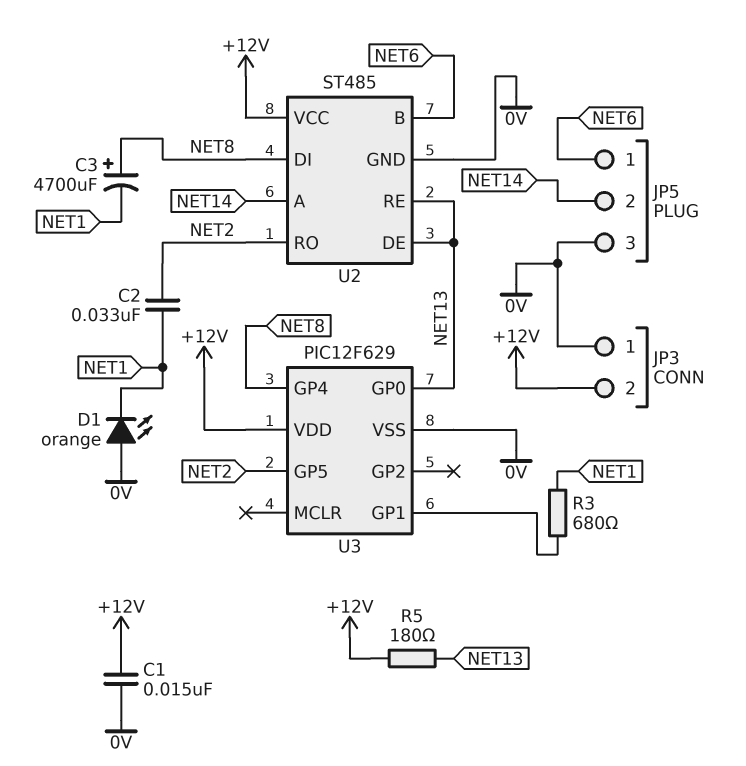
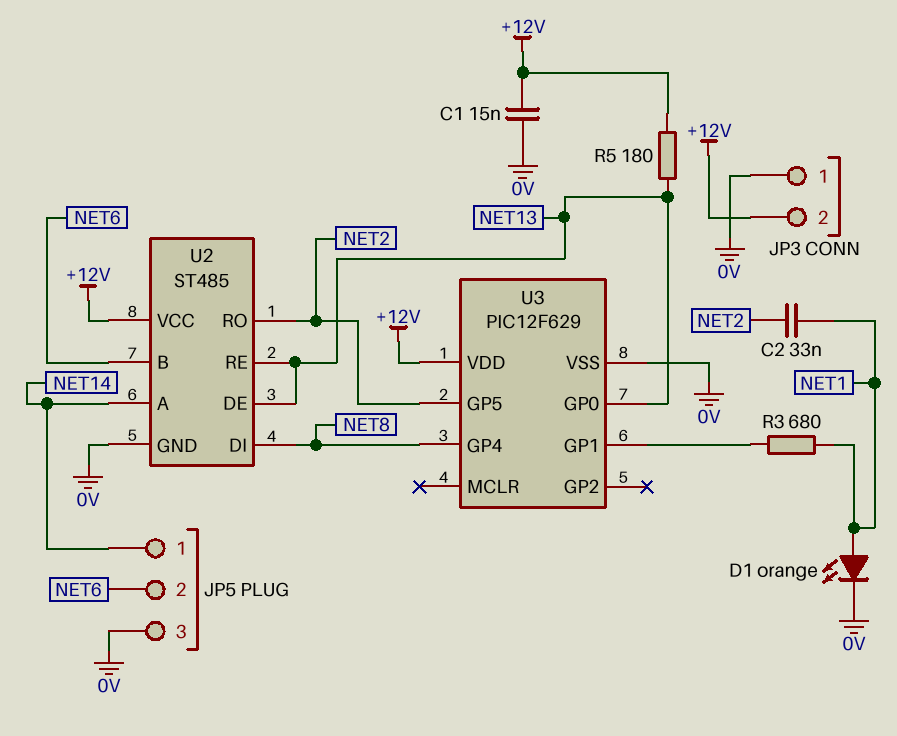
C3: 4700uF (plus NET8, minus NET1) -> none
D1: LED orange (A 0V, K NET1) -> LED orange (A NET1, K 0V)
JP5 pin 1: NET6 -> NET14
JP5 pin 2: NET14 -> NET6

